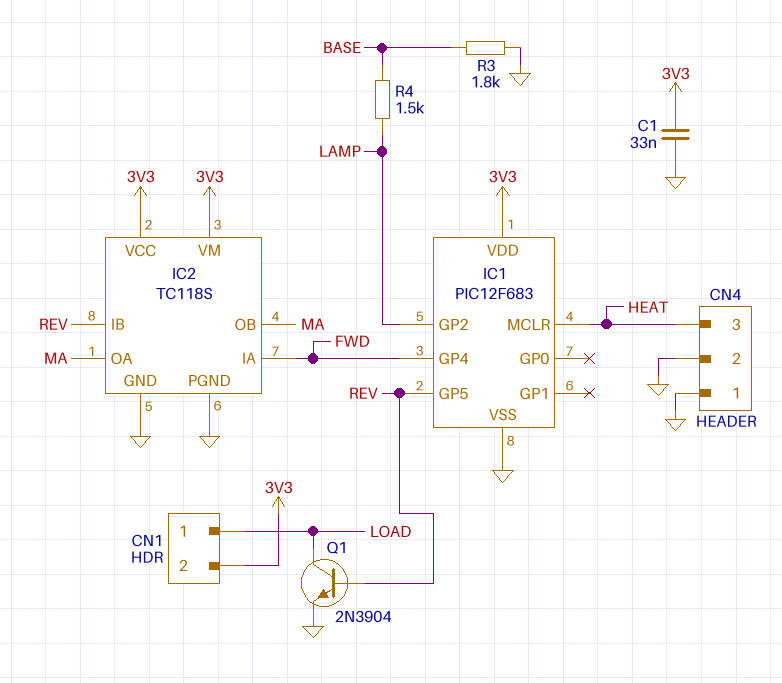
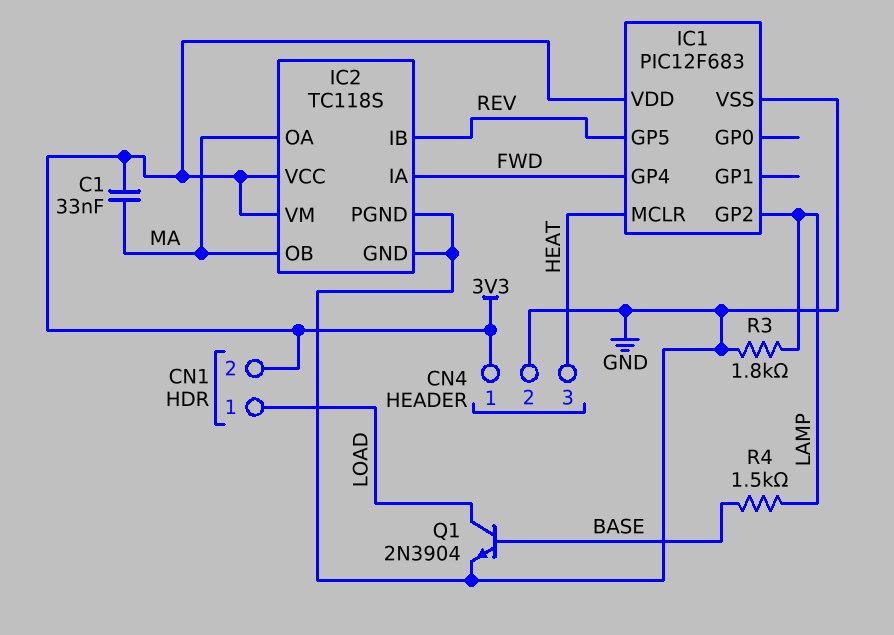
C1: 33nF (3V3, GND) -> 33nF (3V3, MA)
CN4 pin 1: GND -> 3V3
Q1: NPN 2N3904 (B REV, C LOAD, E GND) -> NPN 2N3904 (B BASE, C LOAD, E GND)
R3: 1.8k (BASE, GND) -> 1.8k (GND, LAMP)

